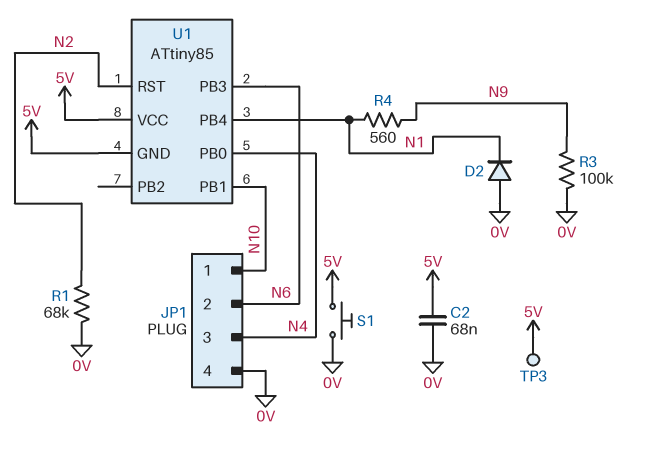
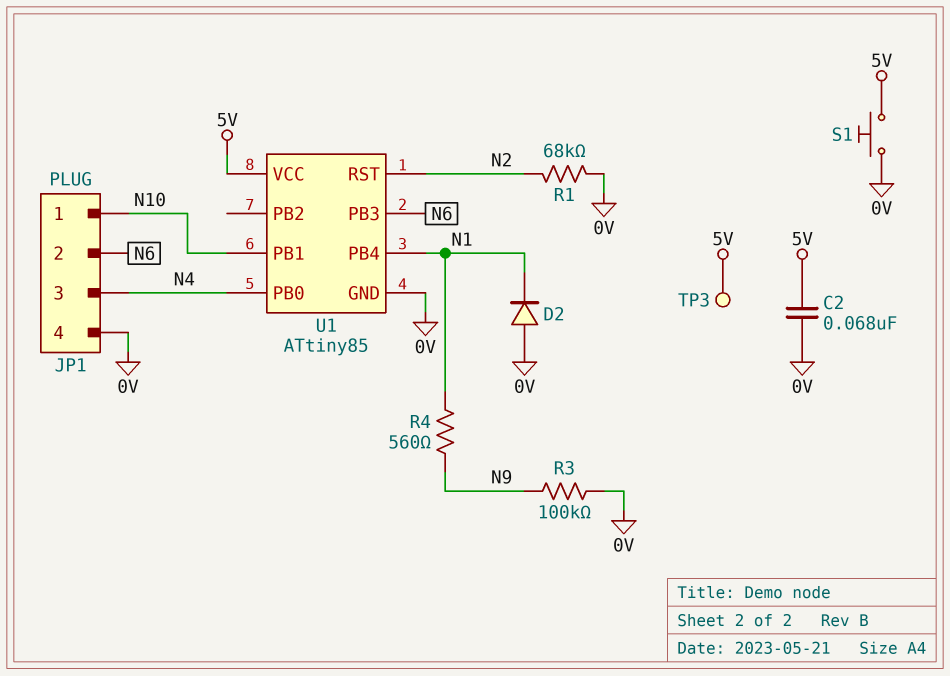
U1 pin GND: 5V -> 0V

